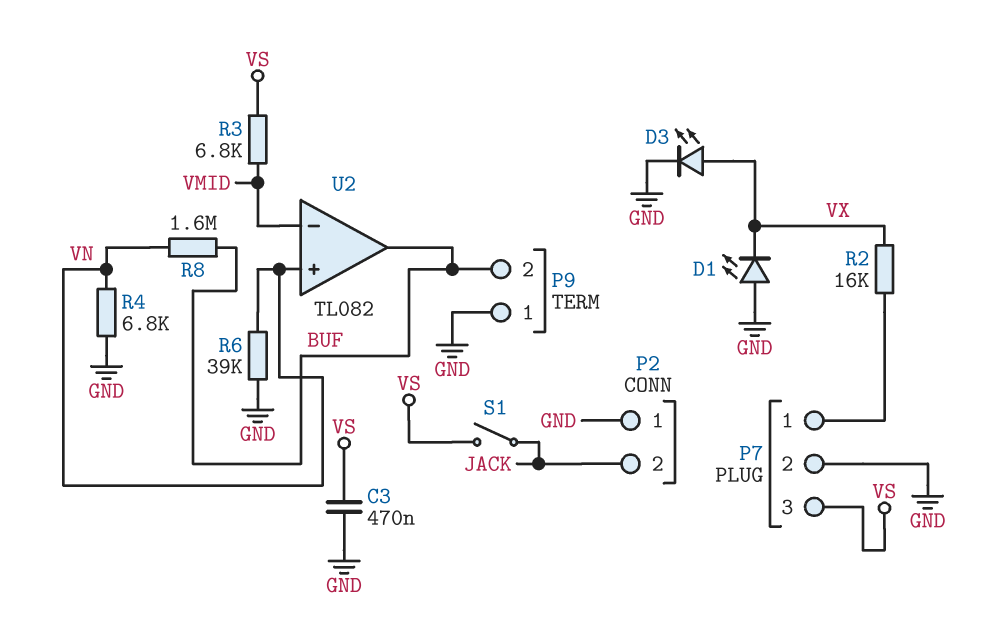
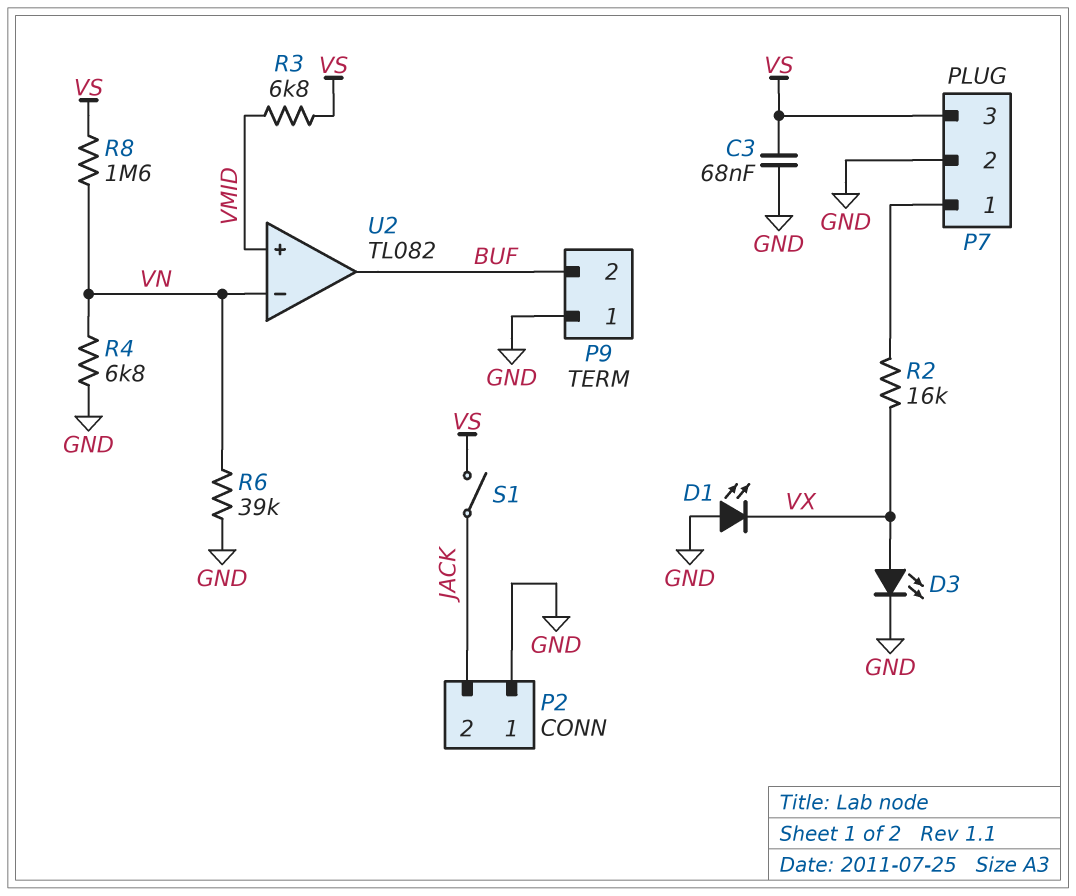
C3: 470nF (GND, VS) -> 68nF (GND, VS)
R8: 1.6M (BUF, VN) -> 1.6M (VN, VS)
U2 pin in+: VN -> VMID
U2 pin in-: VMID -> VN

